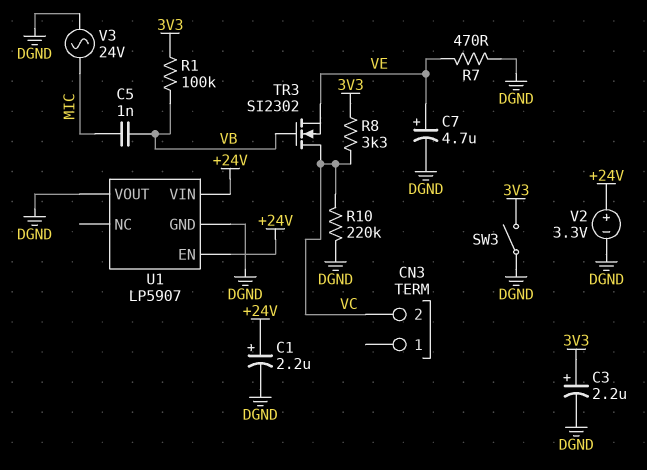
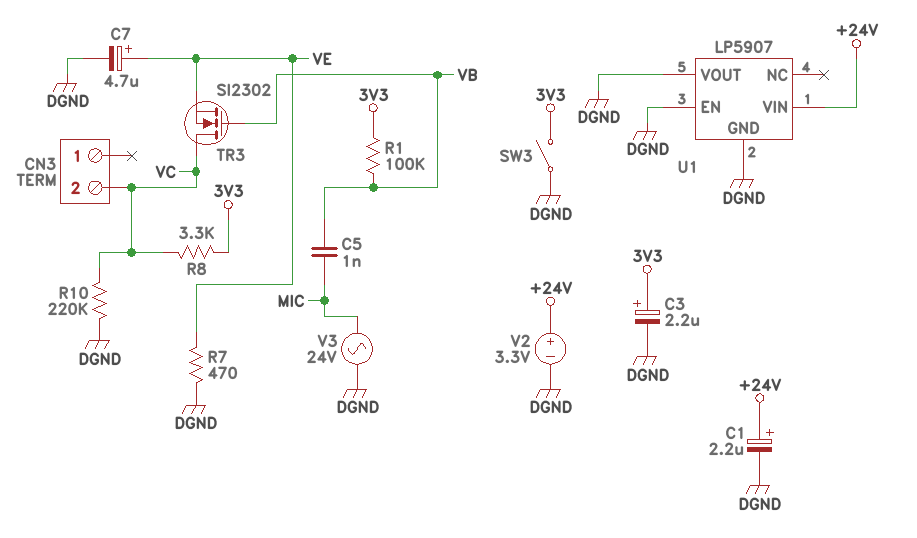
U1 pin EN: +24V -> DGND

